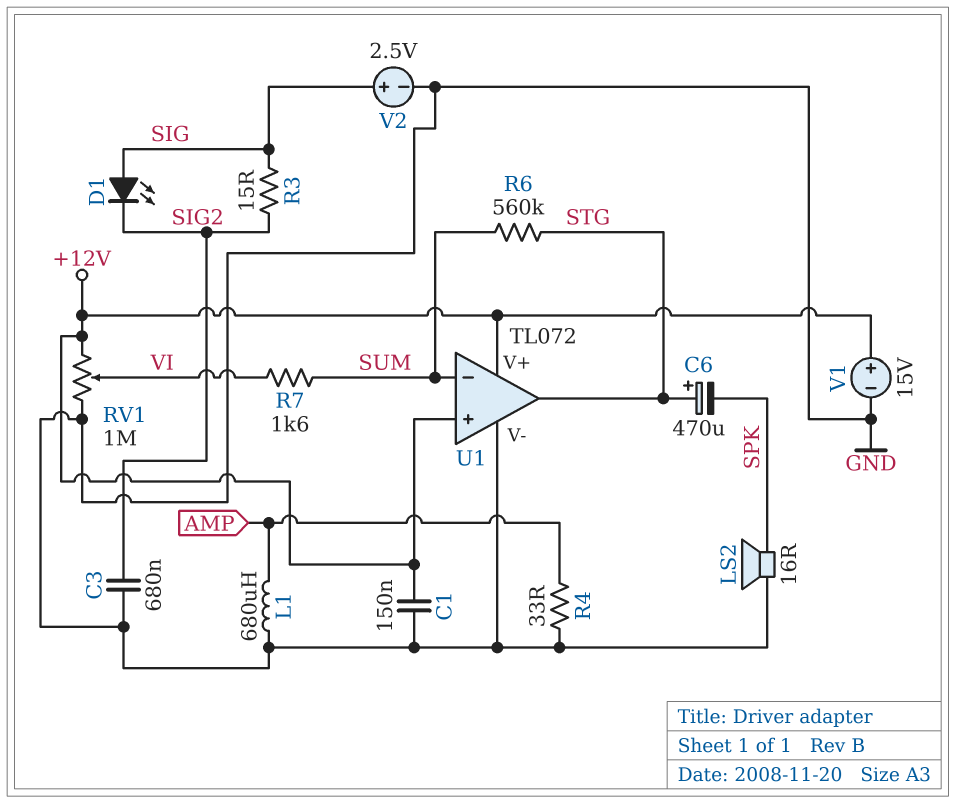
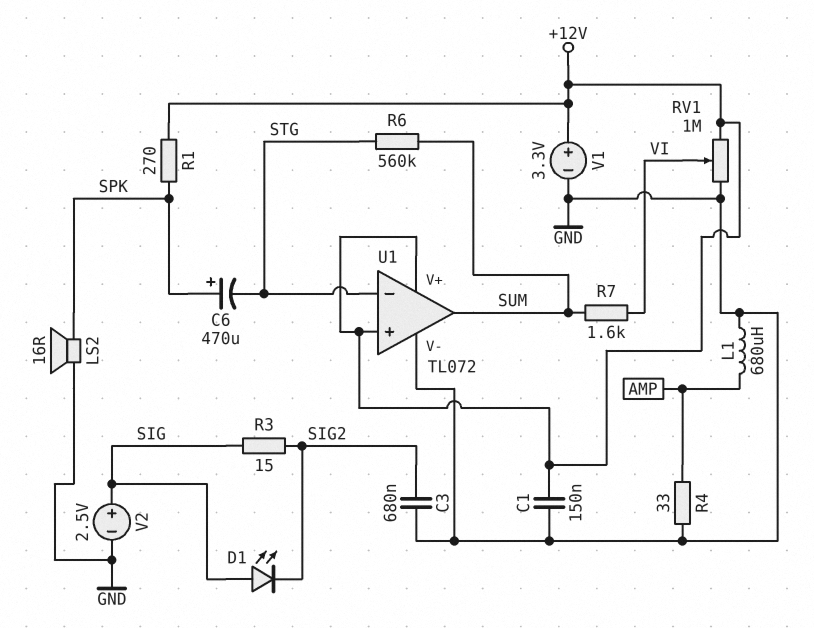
C6: 470uF (plus STG, minus SPK) -> 470uF (plus SPK, minus STG)
R1: none -> 270 (+12V, SPK)
U1 pin in-: SUM -> STG
U1 pin out: STG -> SUM
V1: 15V (plus +12V, minus GND) -> 3.3V (plus +12V, minus GND)

